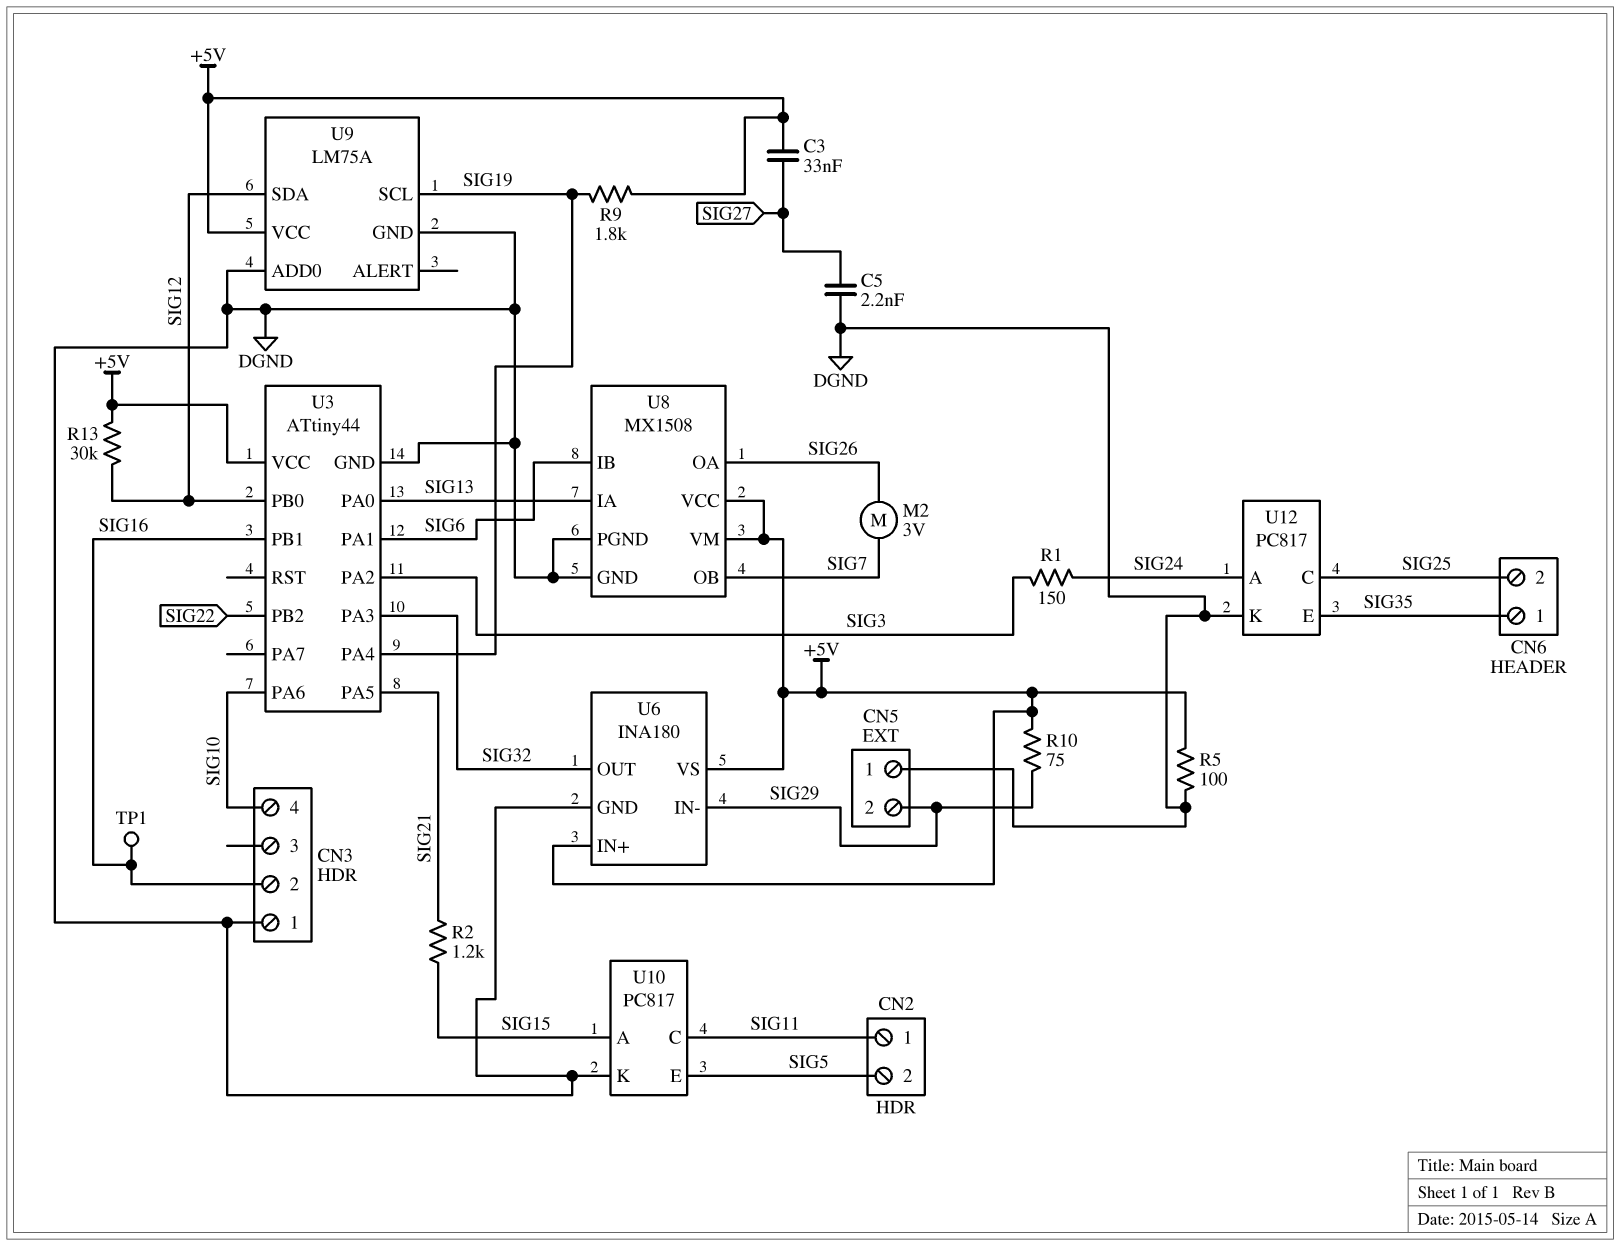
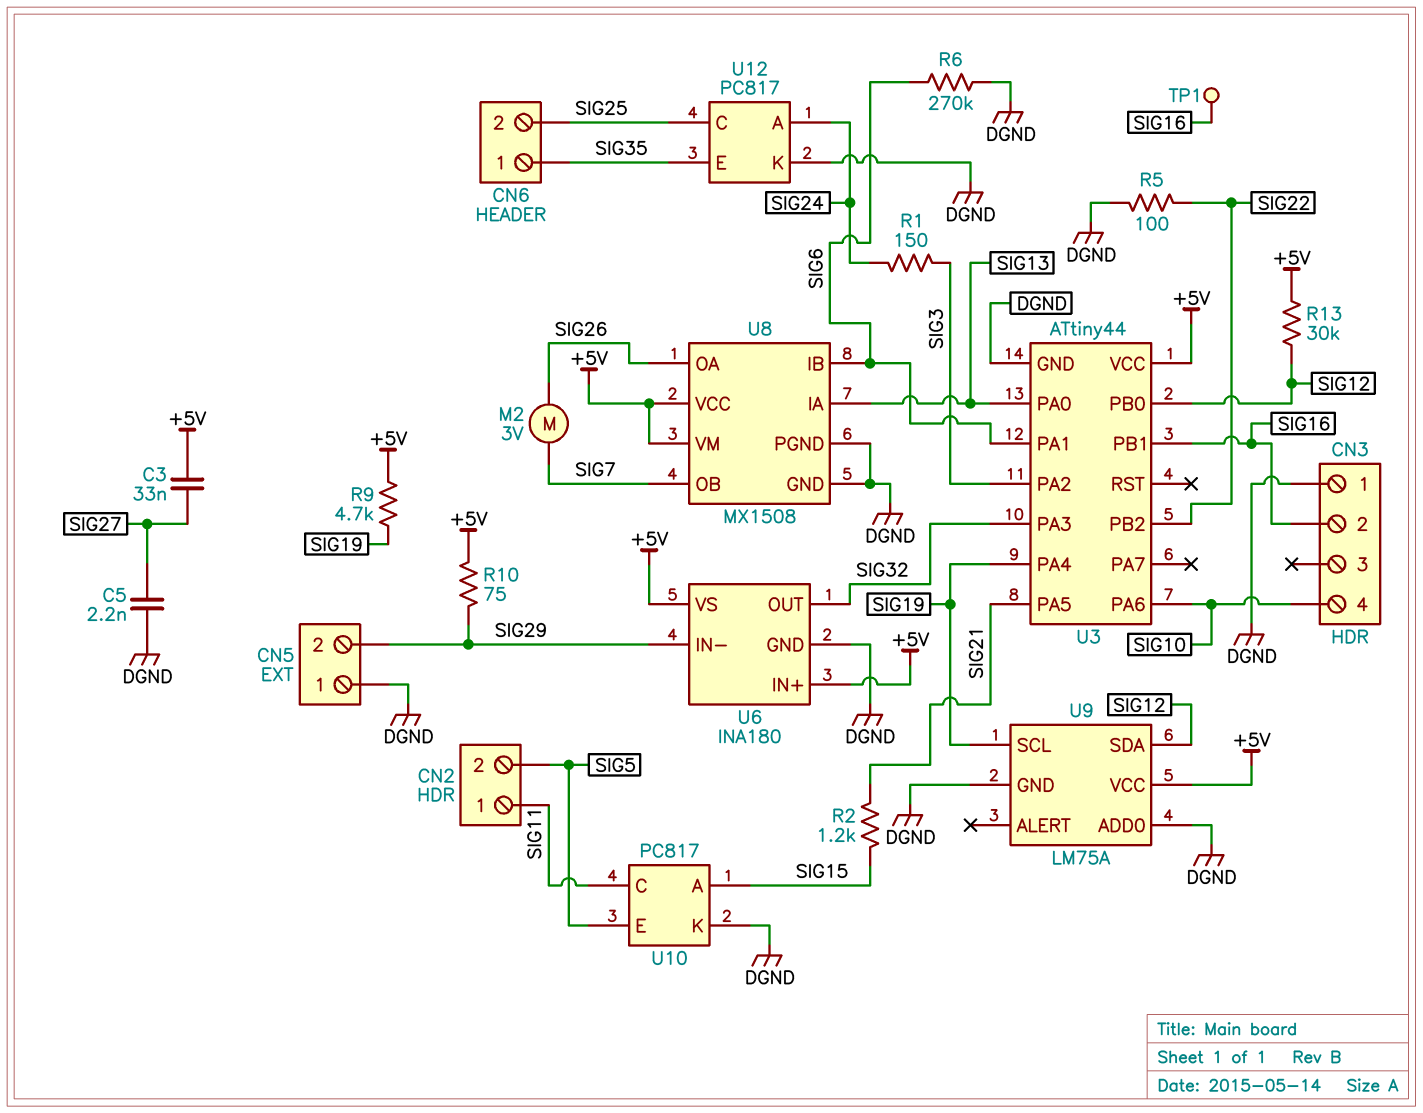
R5: 100 (+5V, DGND) -> 100 (DGND, SIG22)
R6: none -> 270k (DGND, SIG6)
R9: 1.8k (+5V, SIG19) -> 4.7k (+5V, SIG19)

